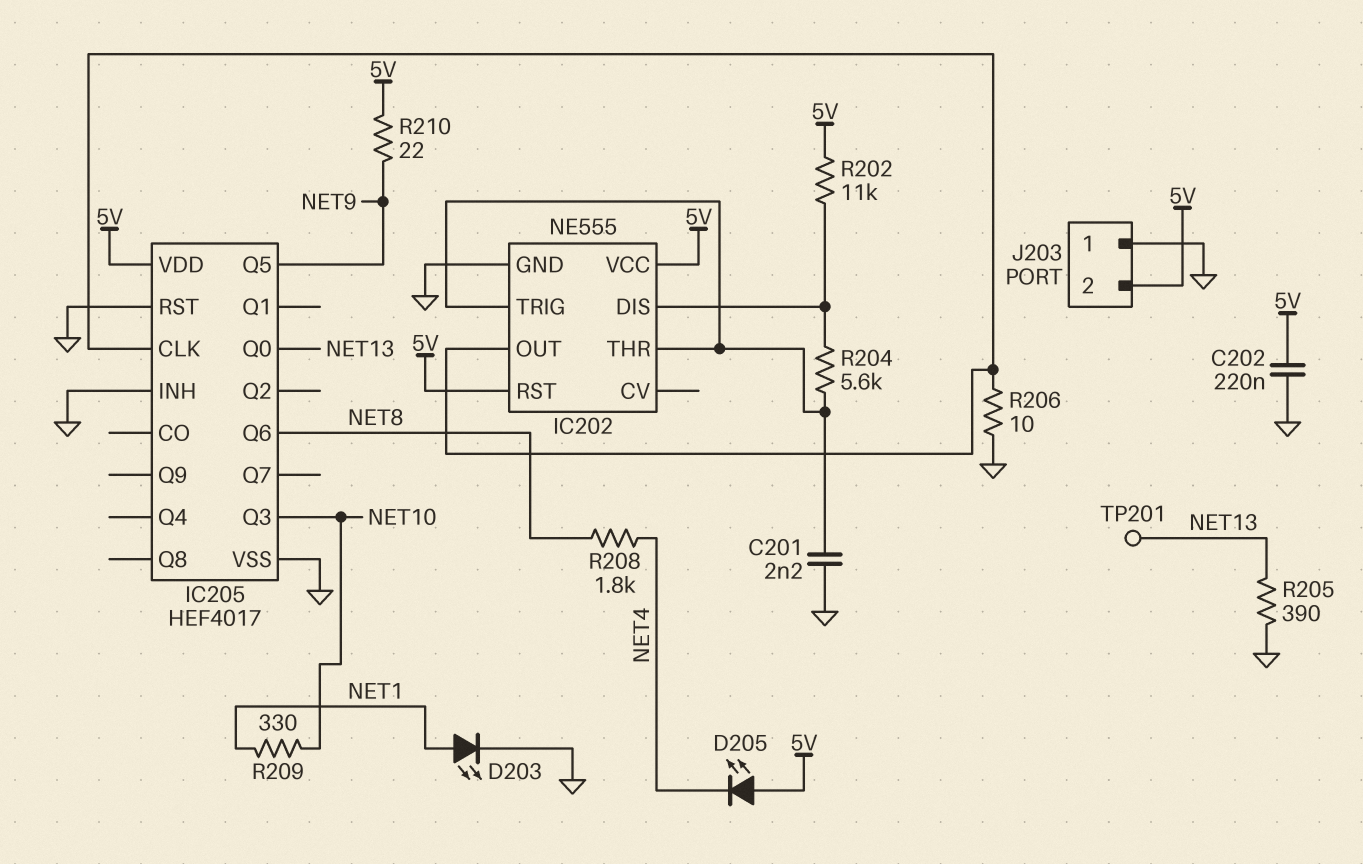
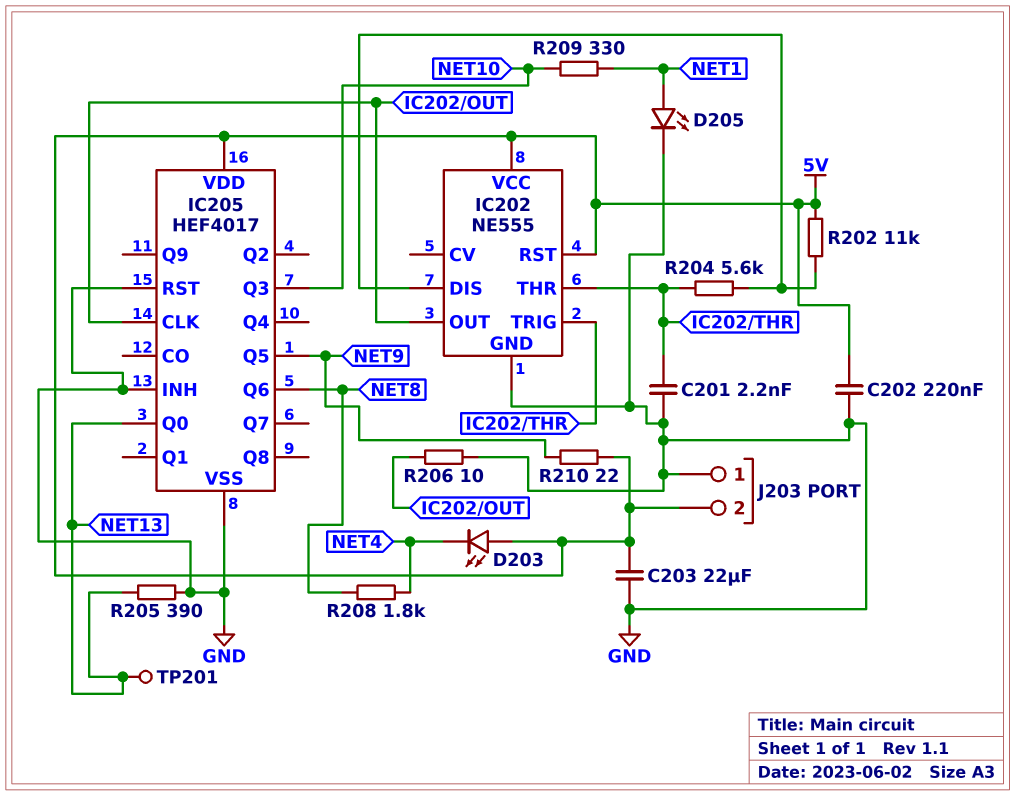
C203: none -> 22uF (5V, GND)
D203: LED (A NET1, K GND) -> LED (A 5V, K NET4)
D205: LED (A 5V, K NET4) -> LED (A NET1, K GND)

